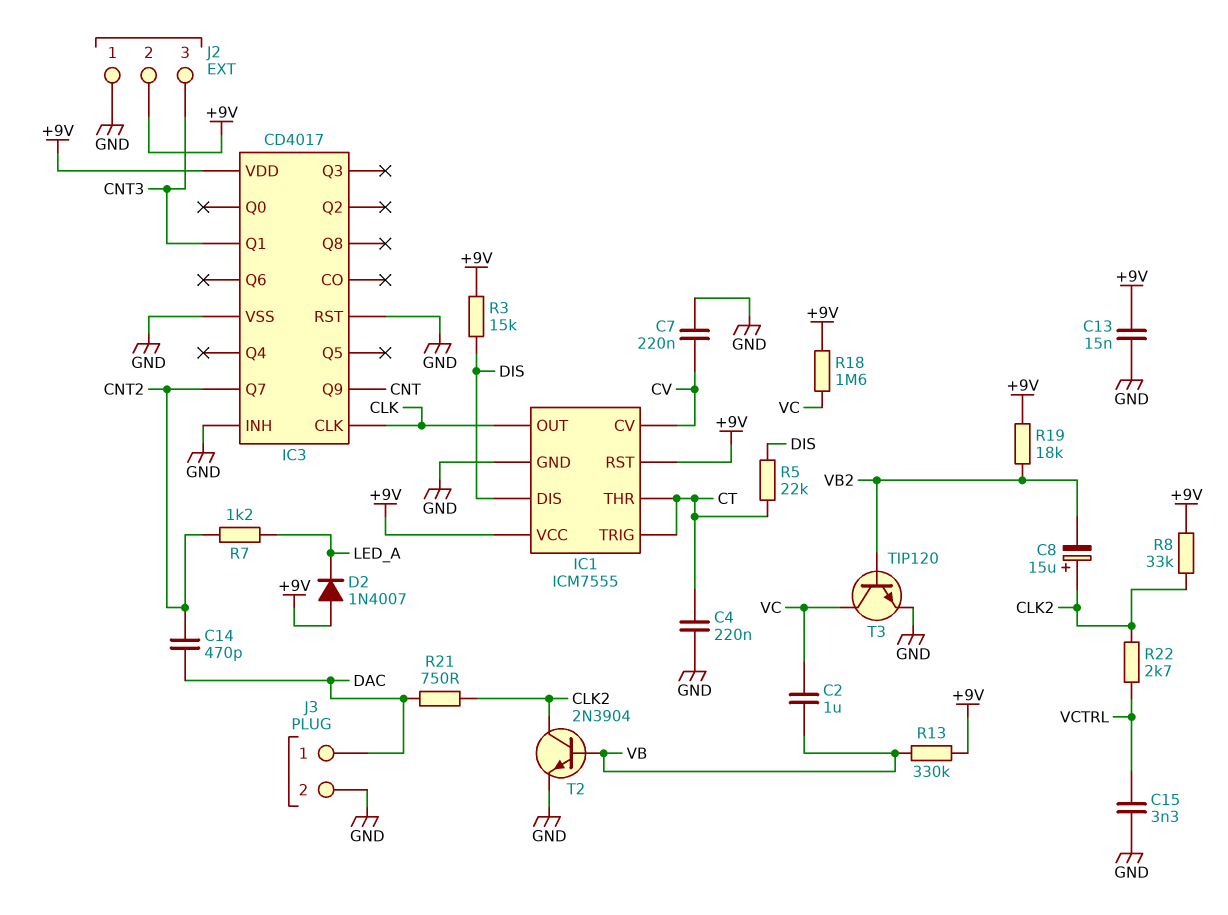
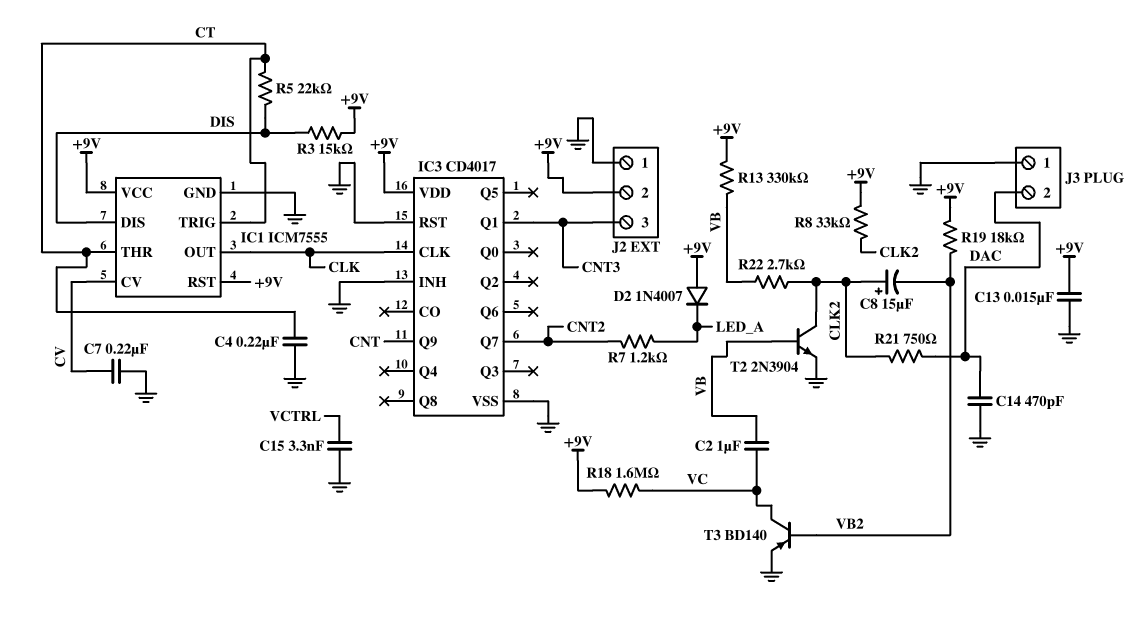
C14: 470pF (CNT2, DAC) -> 470pF (DAC, GND)
J3 pin 1: DAC -> GND
J3 pin 2: GND -> DAC
R22: 2.7k (CLK2, VCTRL) -> 2.7k (CLK2, VB)
T3: NPN TIP120 (B VB2, C VC, E GND) -> PNP BD140 (B VB2, C VC, E GND)

